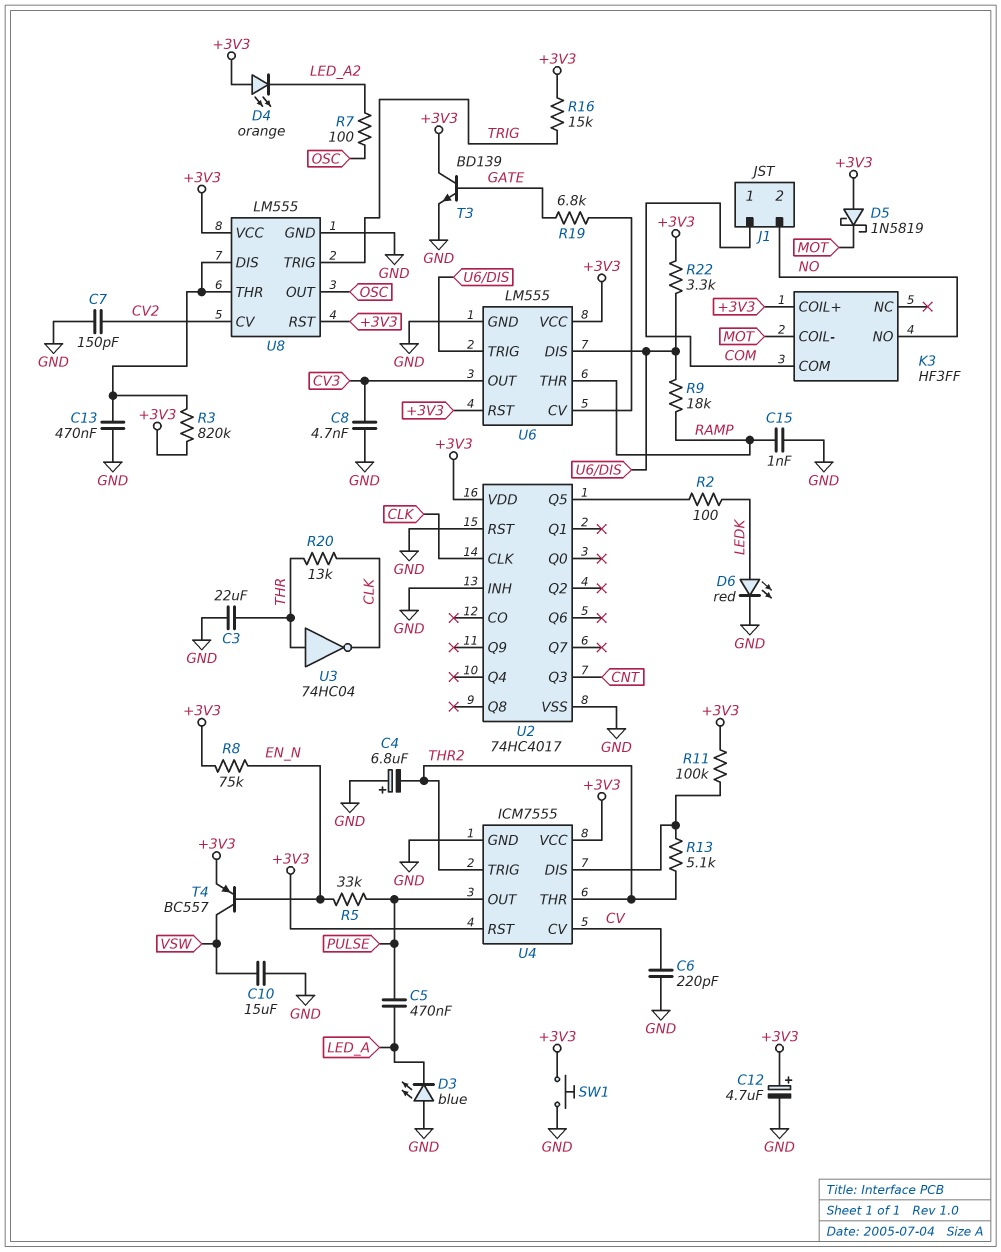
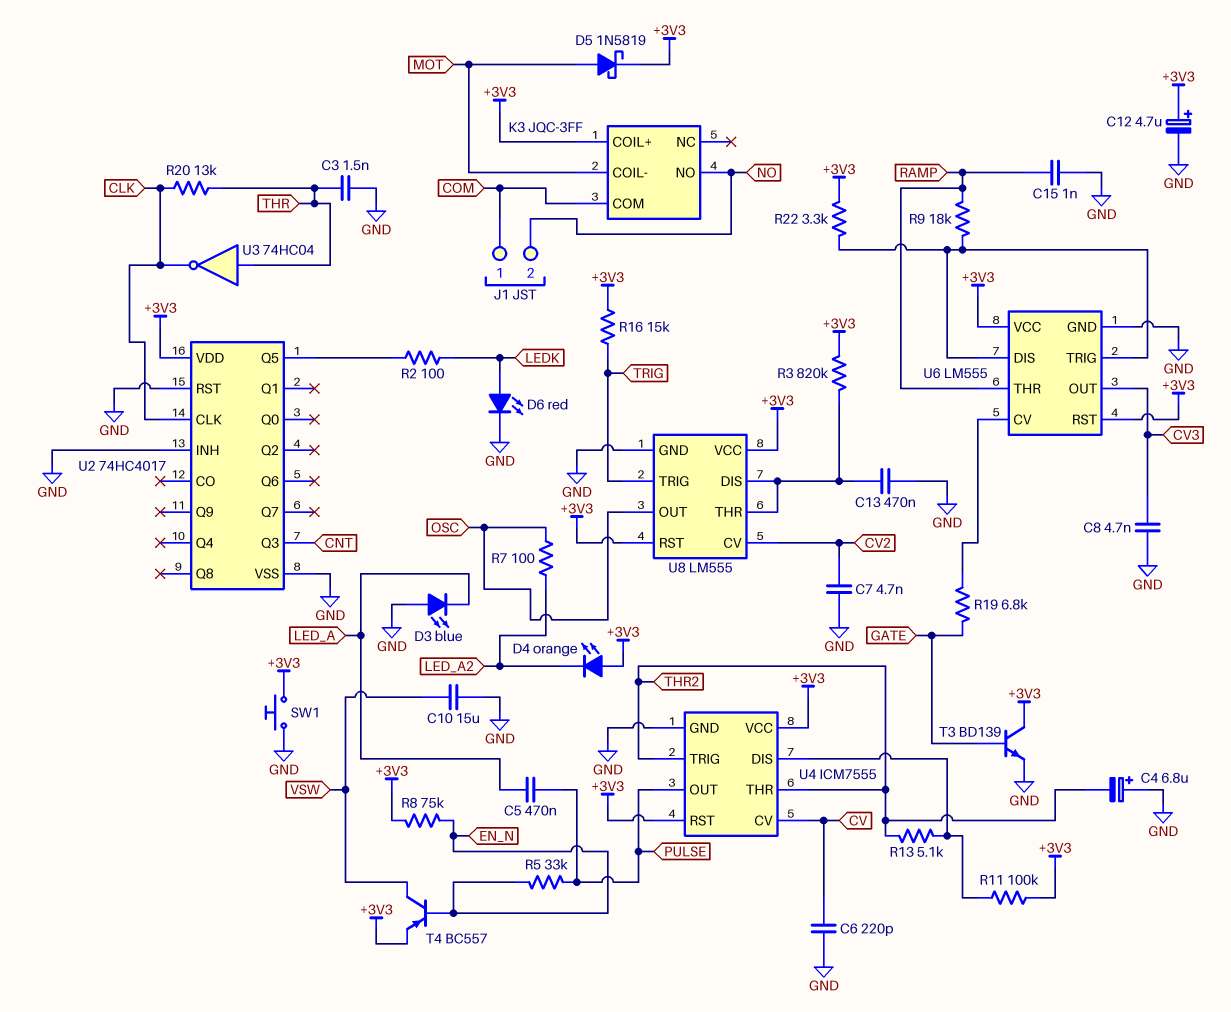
C3: 22uF (GND, THR) -> 1.5nF (GND, THR)
C7: 150pF (CV2, GND) -> 4.7nF (CV2, GND)
D5: schottky 1N5819 (A +3V3, K MOT) -> schottky 1N5819 (A MOT, K +3V3)
K3: HF3FF -> JQC-3FF

